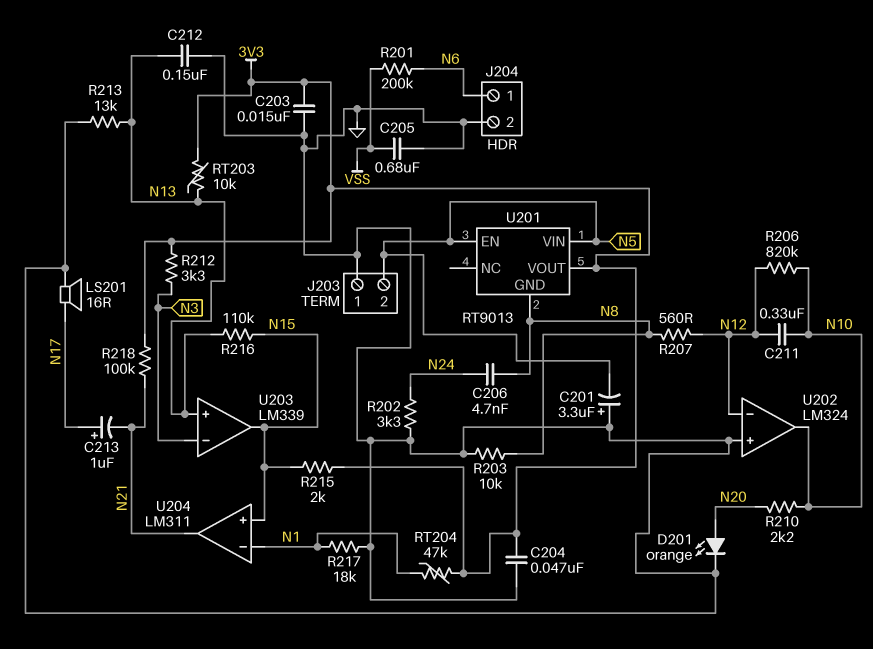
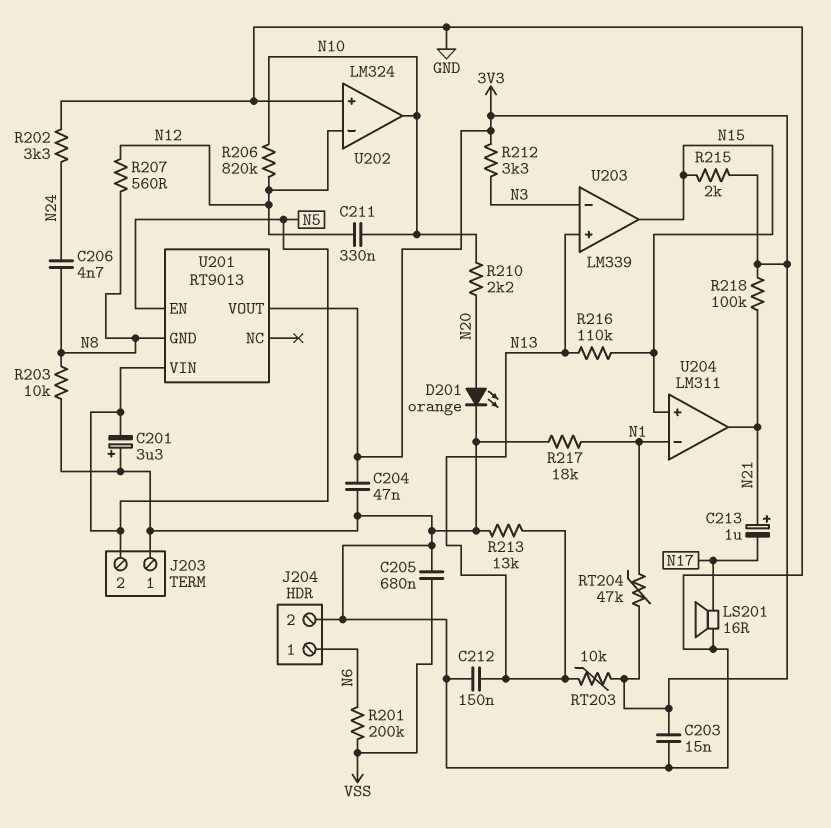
C213: 1uF (plus N17, minus N21) -> 1uF (plus N21, minus N17)

